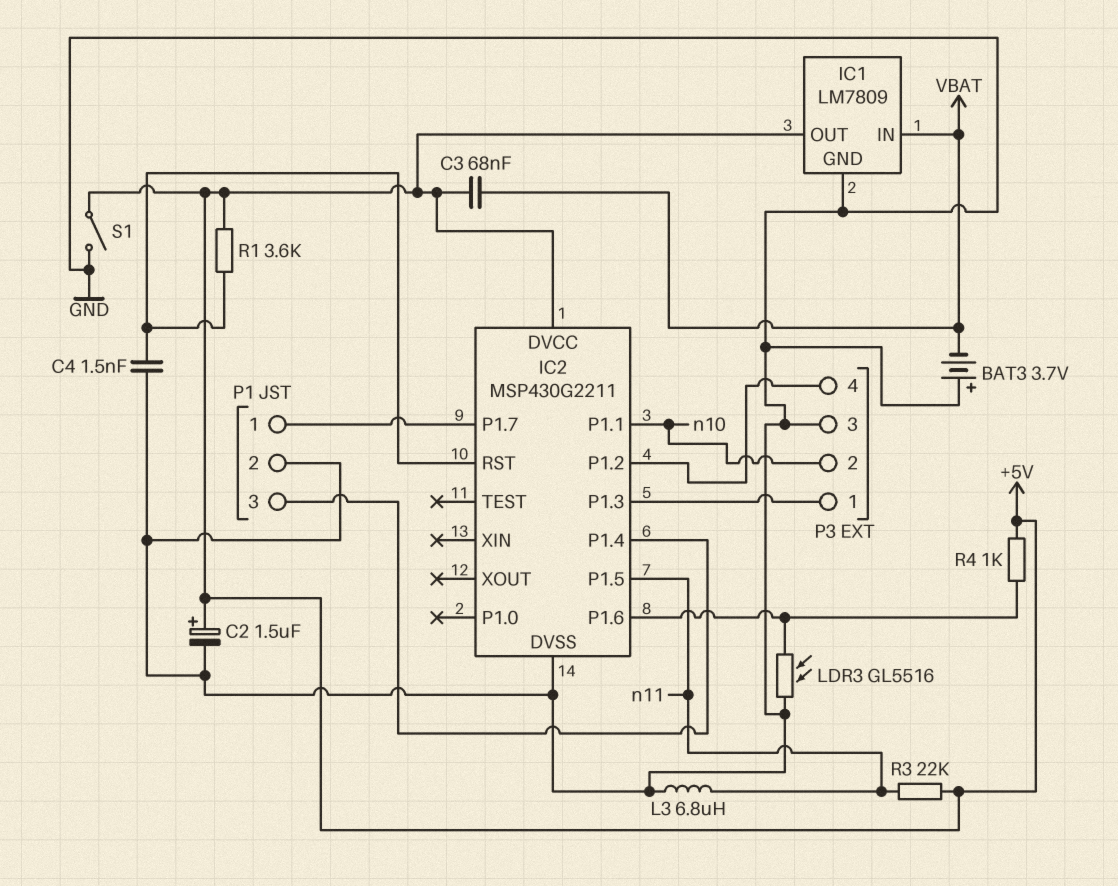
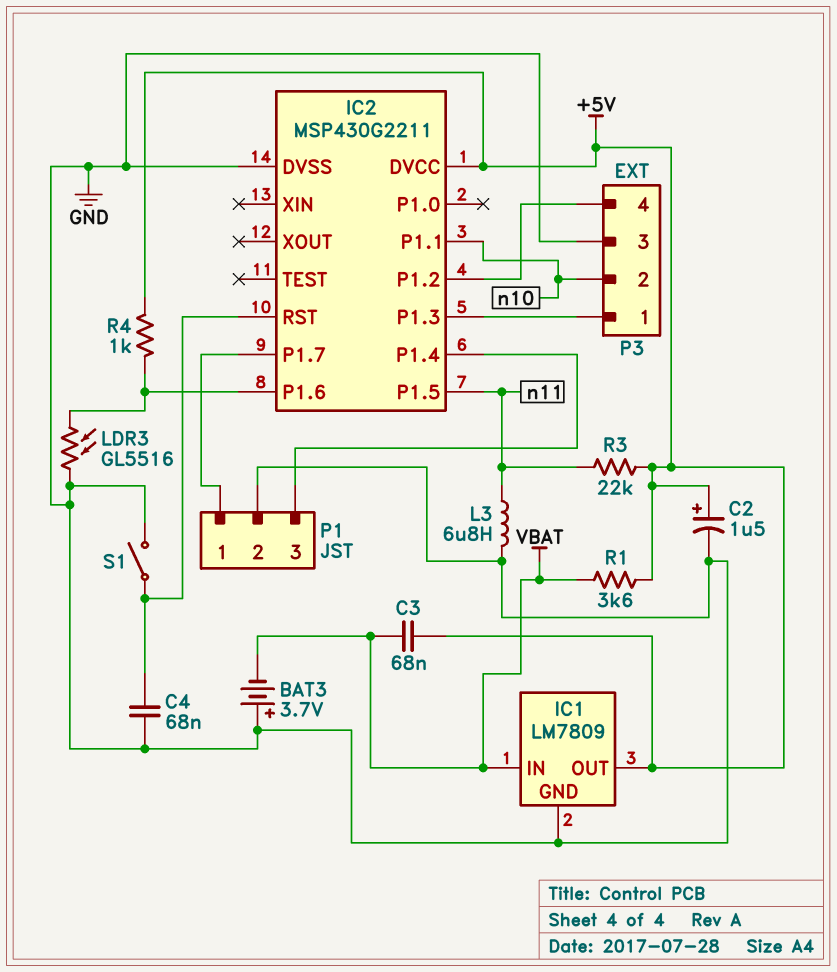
C4: 1.5nF (GND, IC2/RST) -> 68nF (GND, IC2/RST)
R1: 3.6k (+5V, IC2/RST) -> 3.6k (+5V, VBAT)
S1: switch (+5V, GND) -> switch (GND, IC2/RST)

